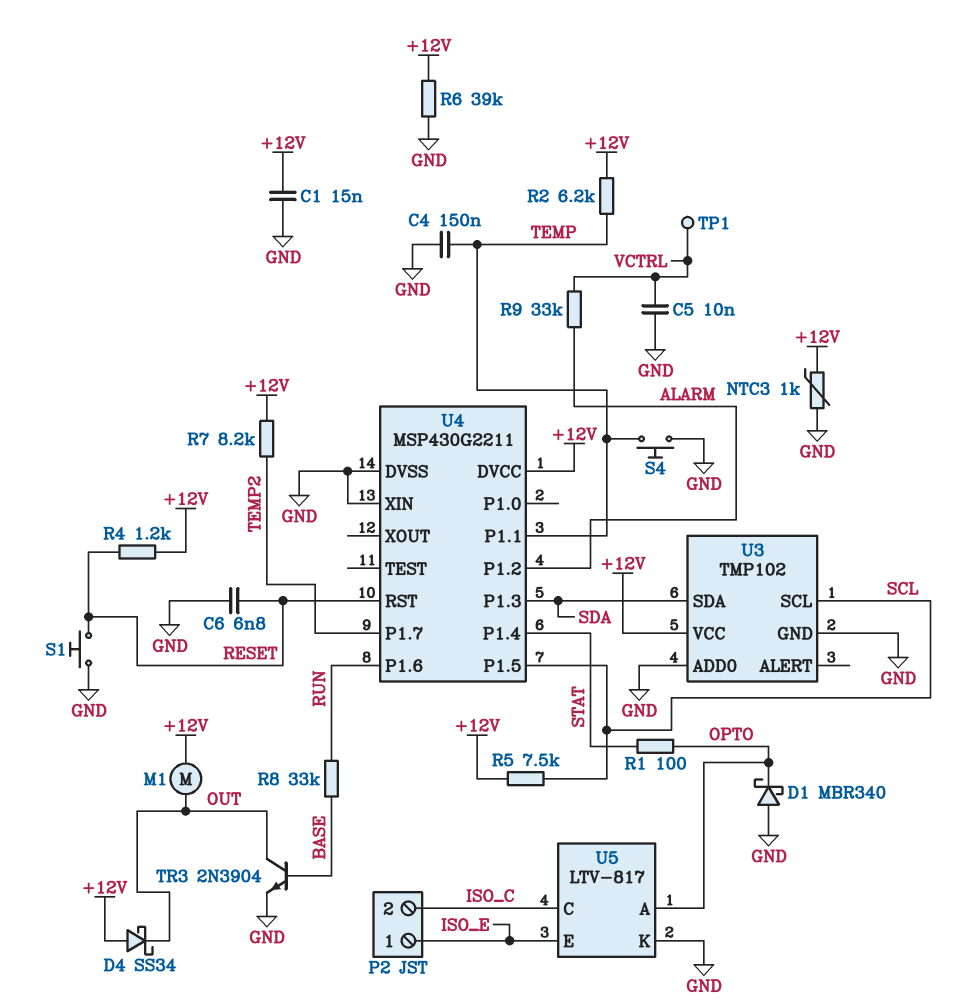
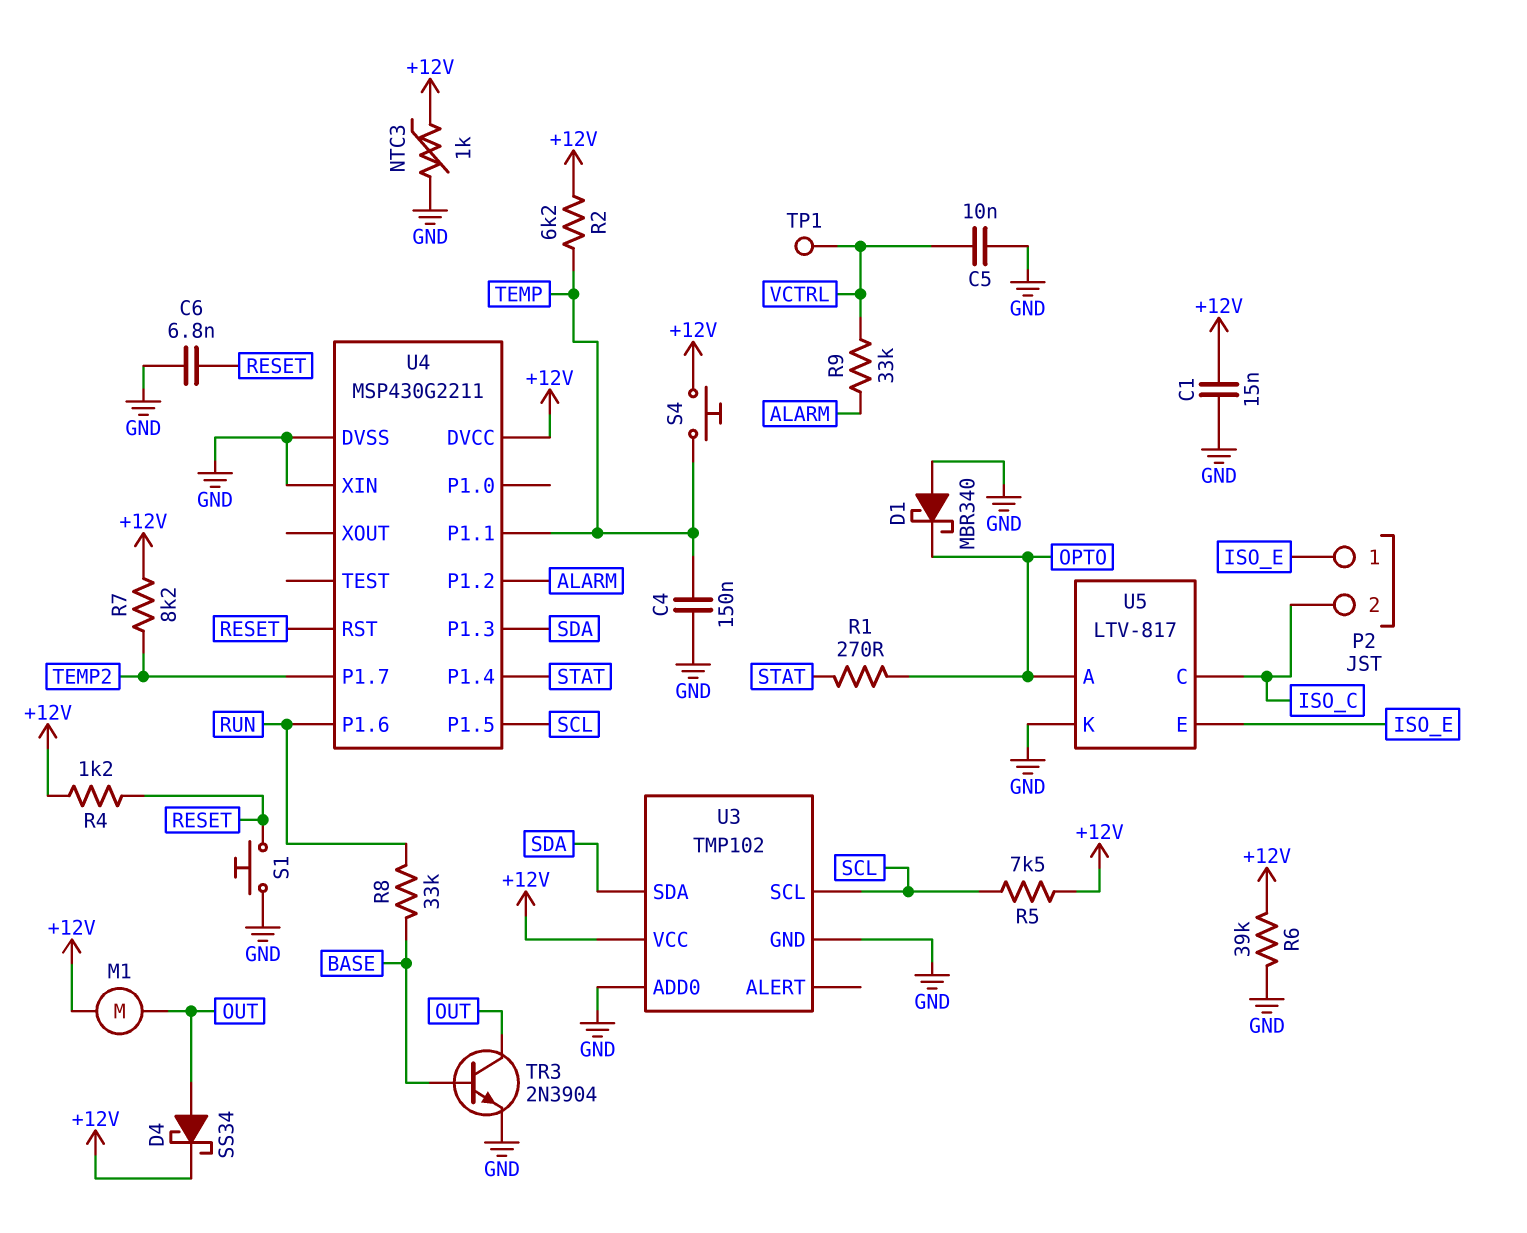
D4: schottky SS34 (A +12V, K OUT) -> schottky SS34 (A OUT, K +12V)
R1: 100 (OPTO, STAT) -> 270 (OPTO, STAT)
S4: button (GND, TEMP) -> button (+12V, TEMP)

